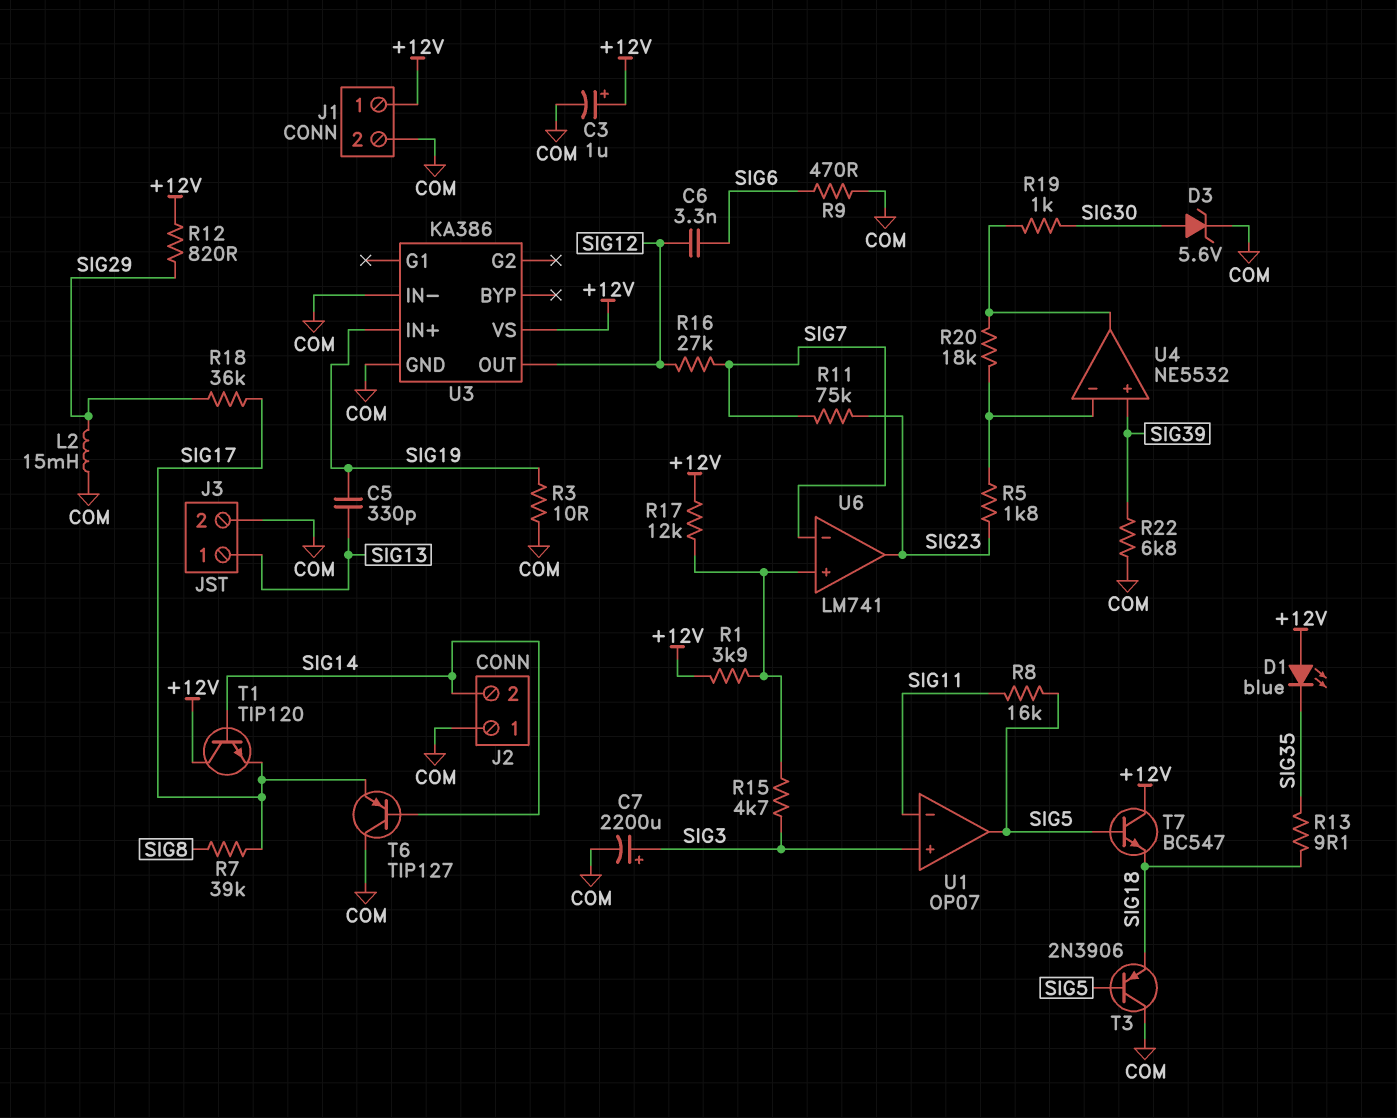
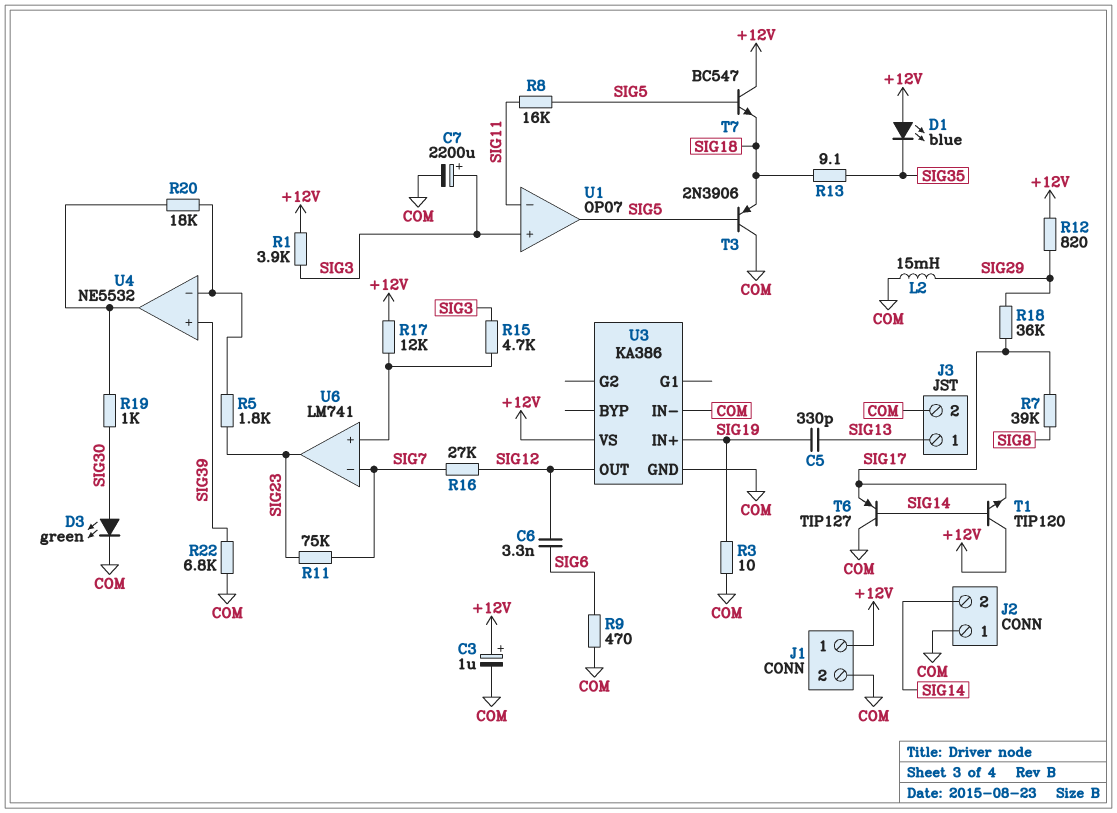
D3: zener 5.6V (A SIG30, K COM) -> LED green (A SIG30, K COM)
R1: 3.9k (+12V, U6/in+) -> 3.9k (+12V, SIG3)

